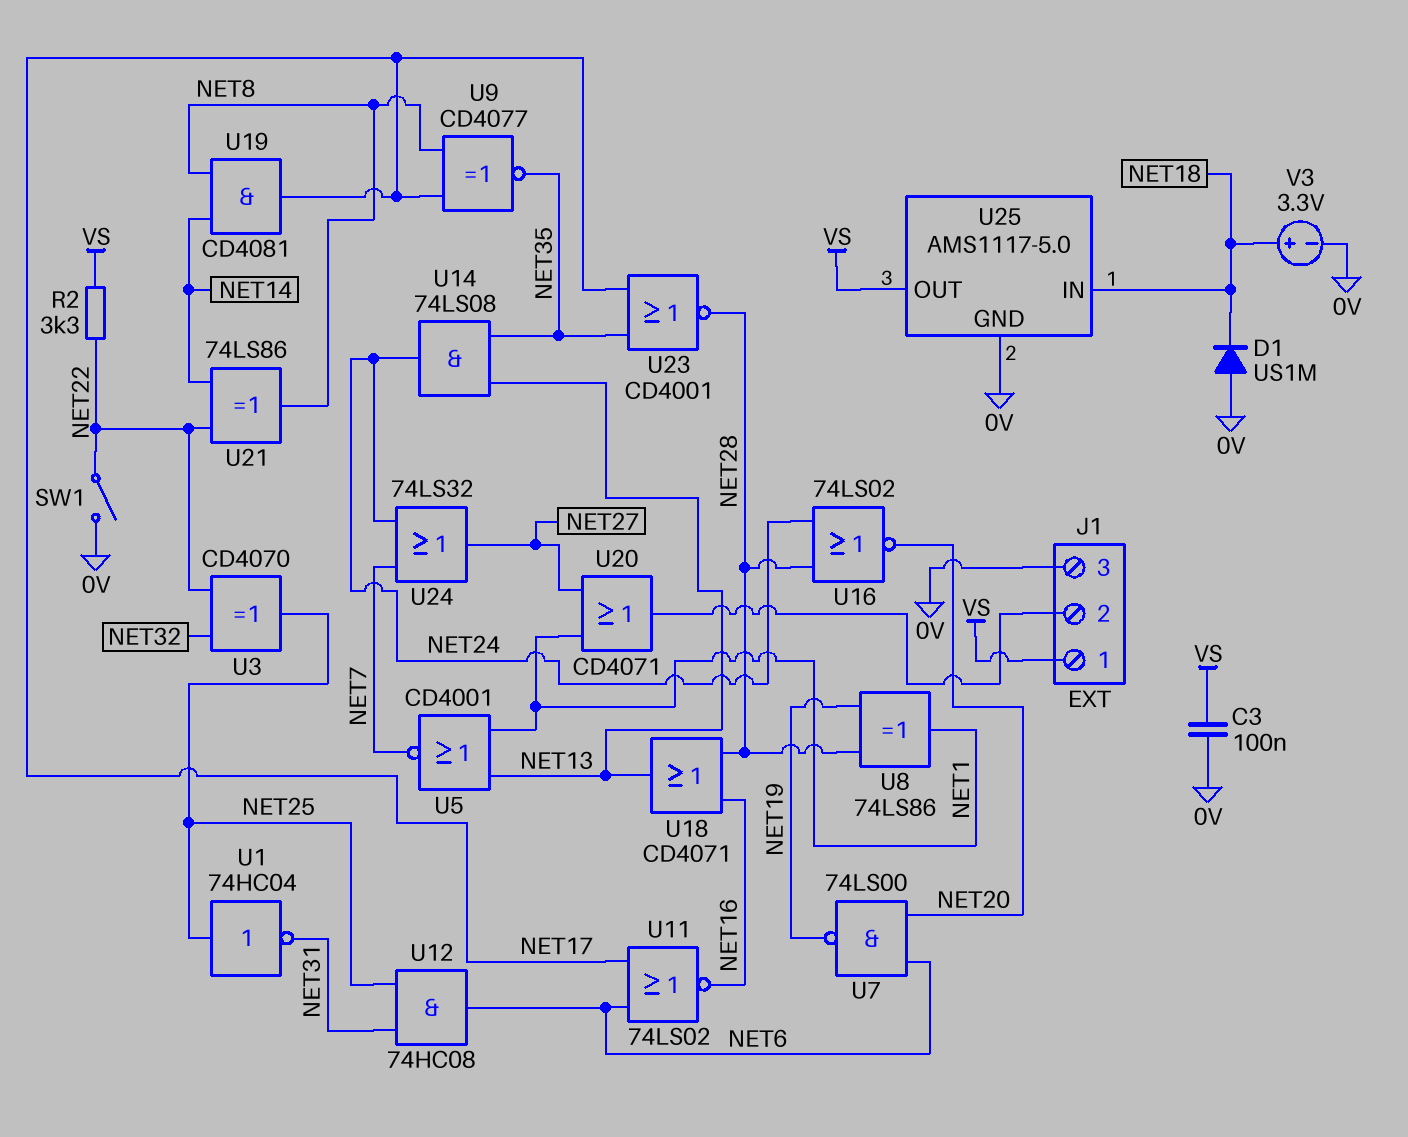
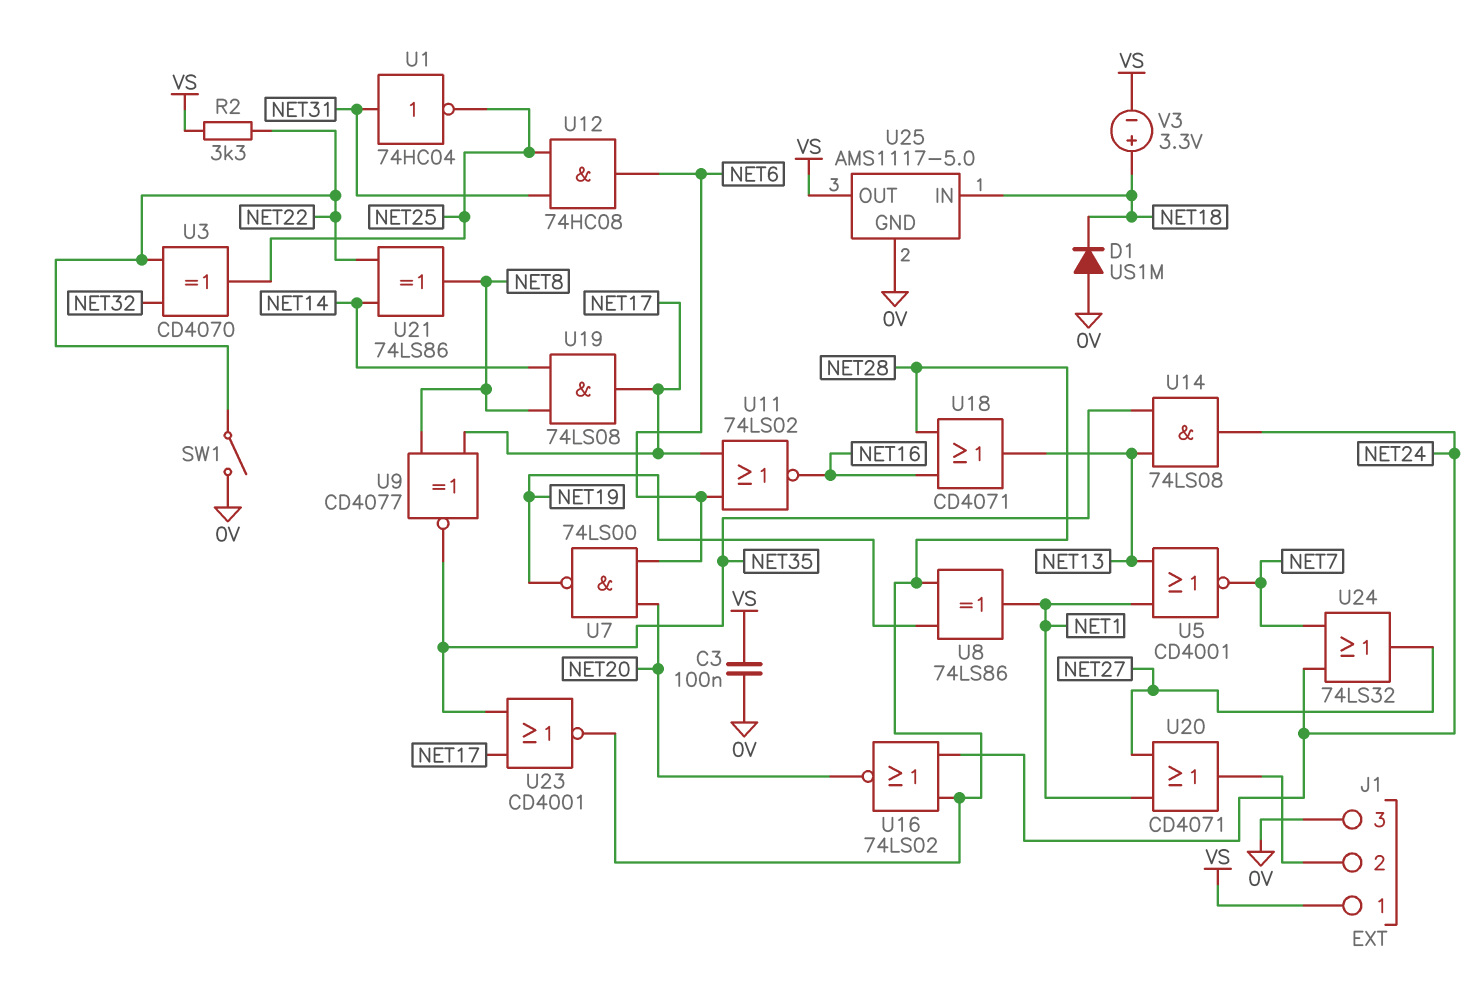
U1: NOT 74HC04 (in NET25, out NET31) -> NOT 74HC04 (in NET31, out NET25)
U19: AND CD4081 (in NET8, in NET14, out NET17) -> AND 74LS08 (in NET8, in NET14, out NET17)
V3: 3.3V (plus NET18, minus 0V) -> 3.3V (plus NET18, minus VS)

